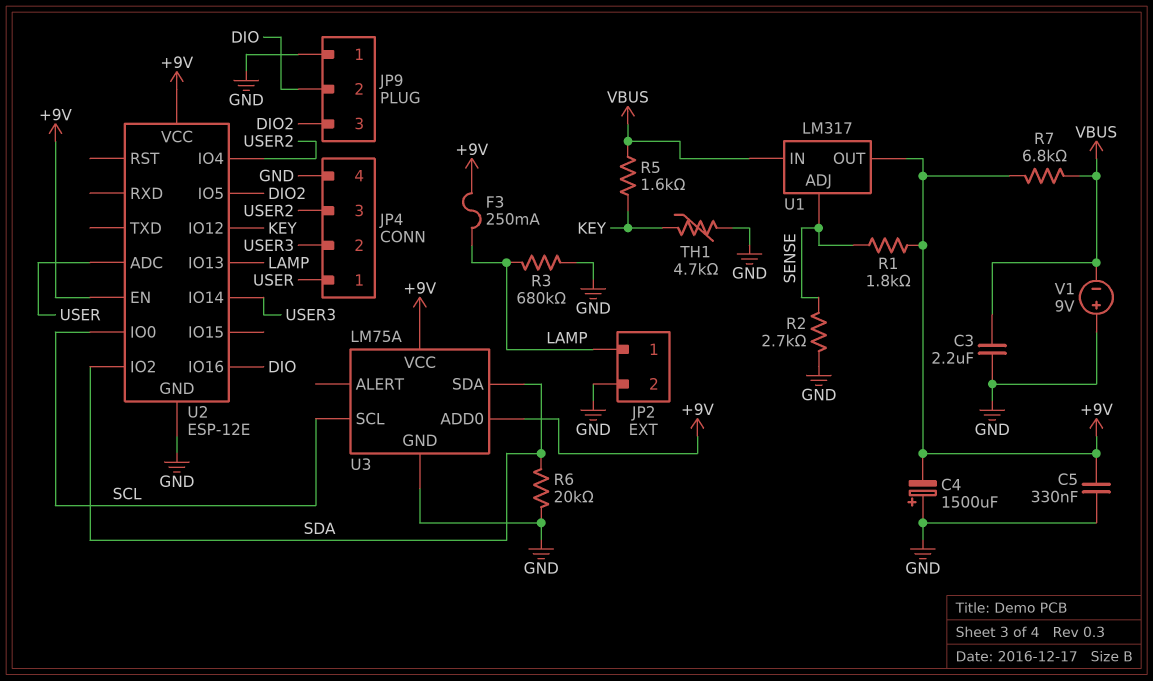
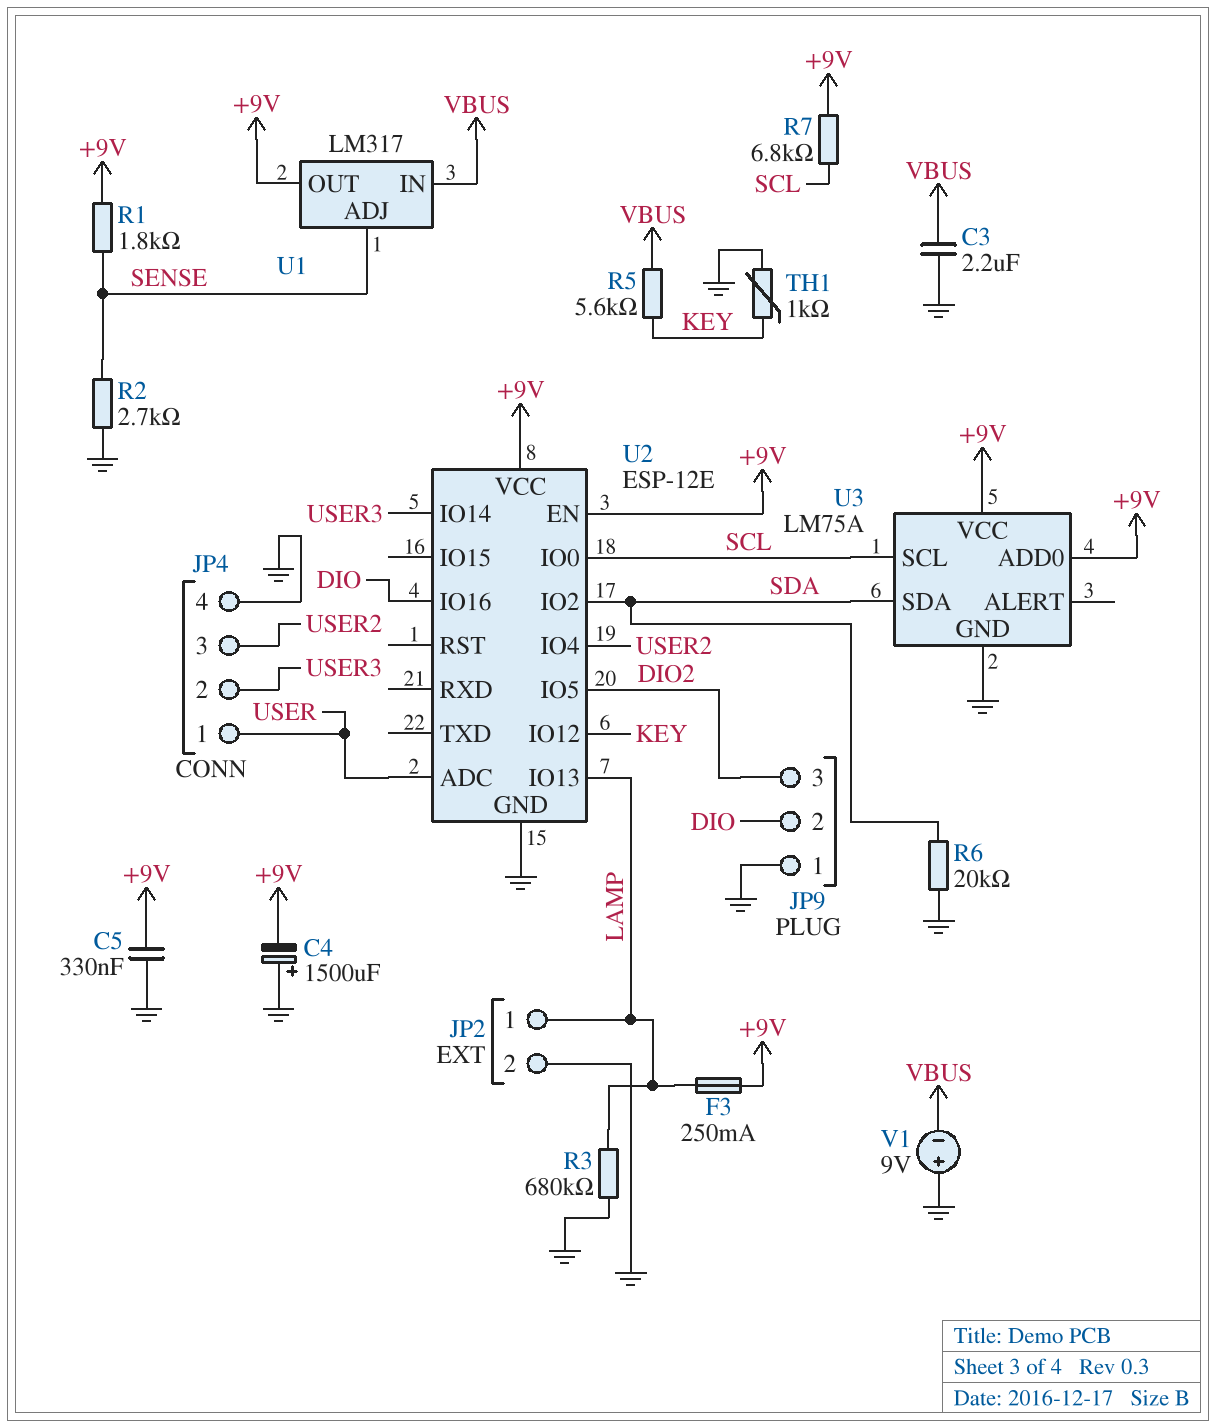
R5: 1.6k (KEY, VBUS) -> 5.6k (KEY, VBUS)
R7: 6.8k (+9V, VBUS) -> 6.8k (+9V, SCL)
TH1: 4.7k (GND, KEY) -> 1k (GND, KEY)

